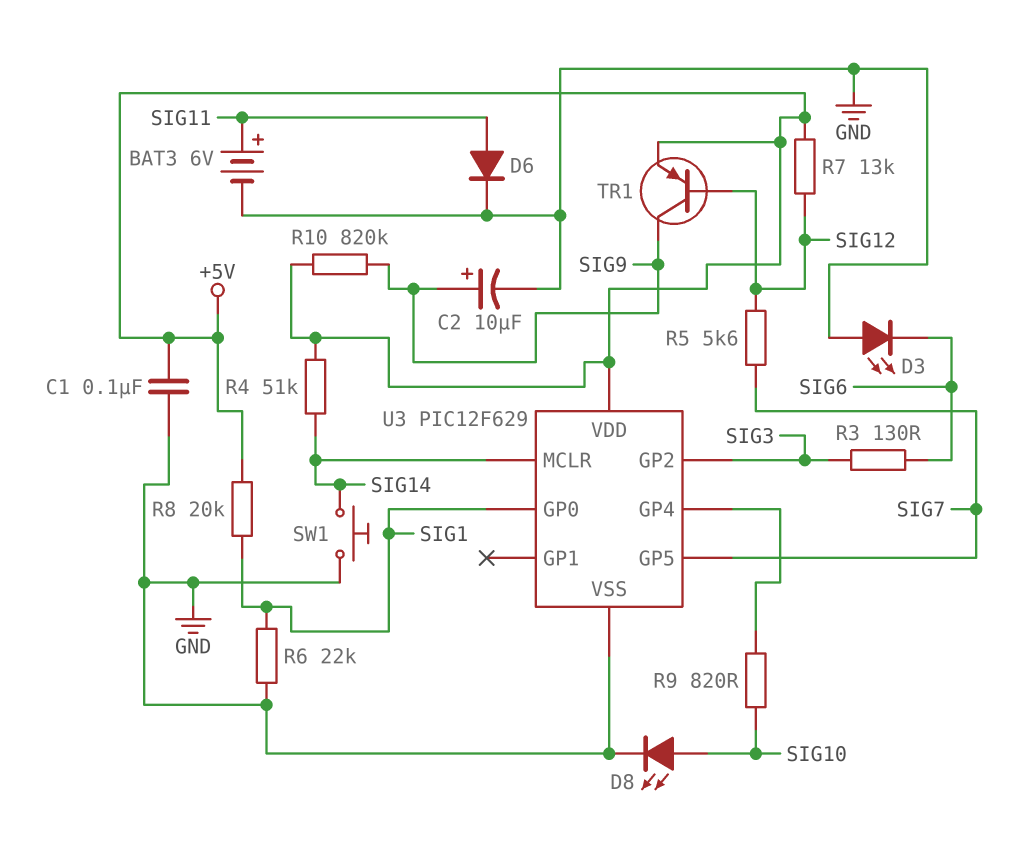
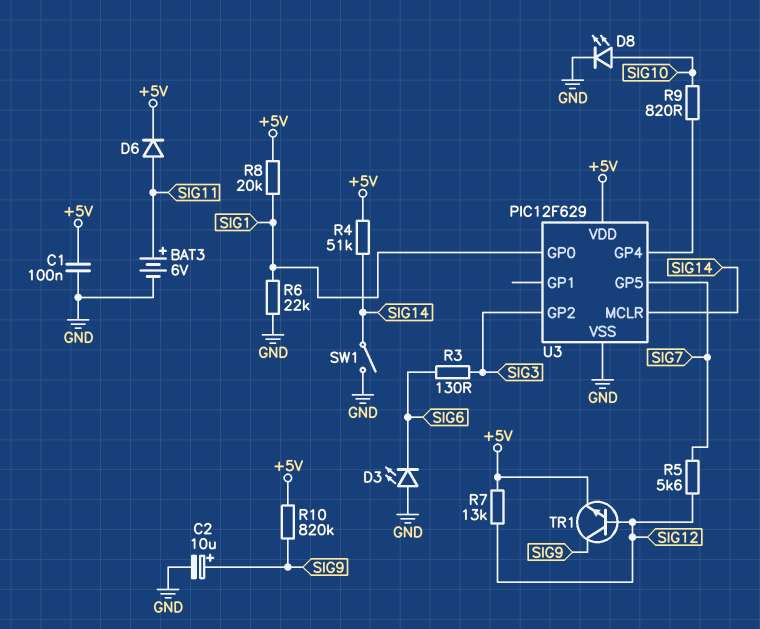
D6: diode (A SIG11, K GND) -> diode (A SIG11, K +5V)
SW1: button (GND, SIG14) -> switch (GND, SIG14)
TR1: PNP (B SIG12, C SIG9, E +5V) -> NPN (B SIG12, C SIG9, E +5V)

